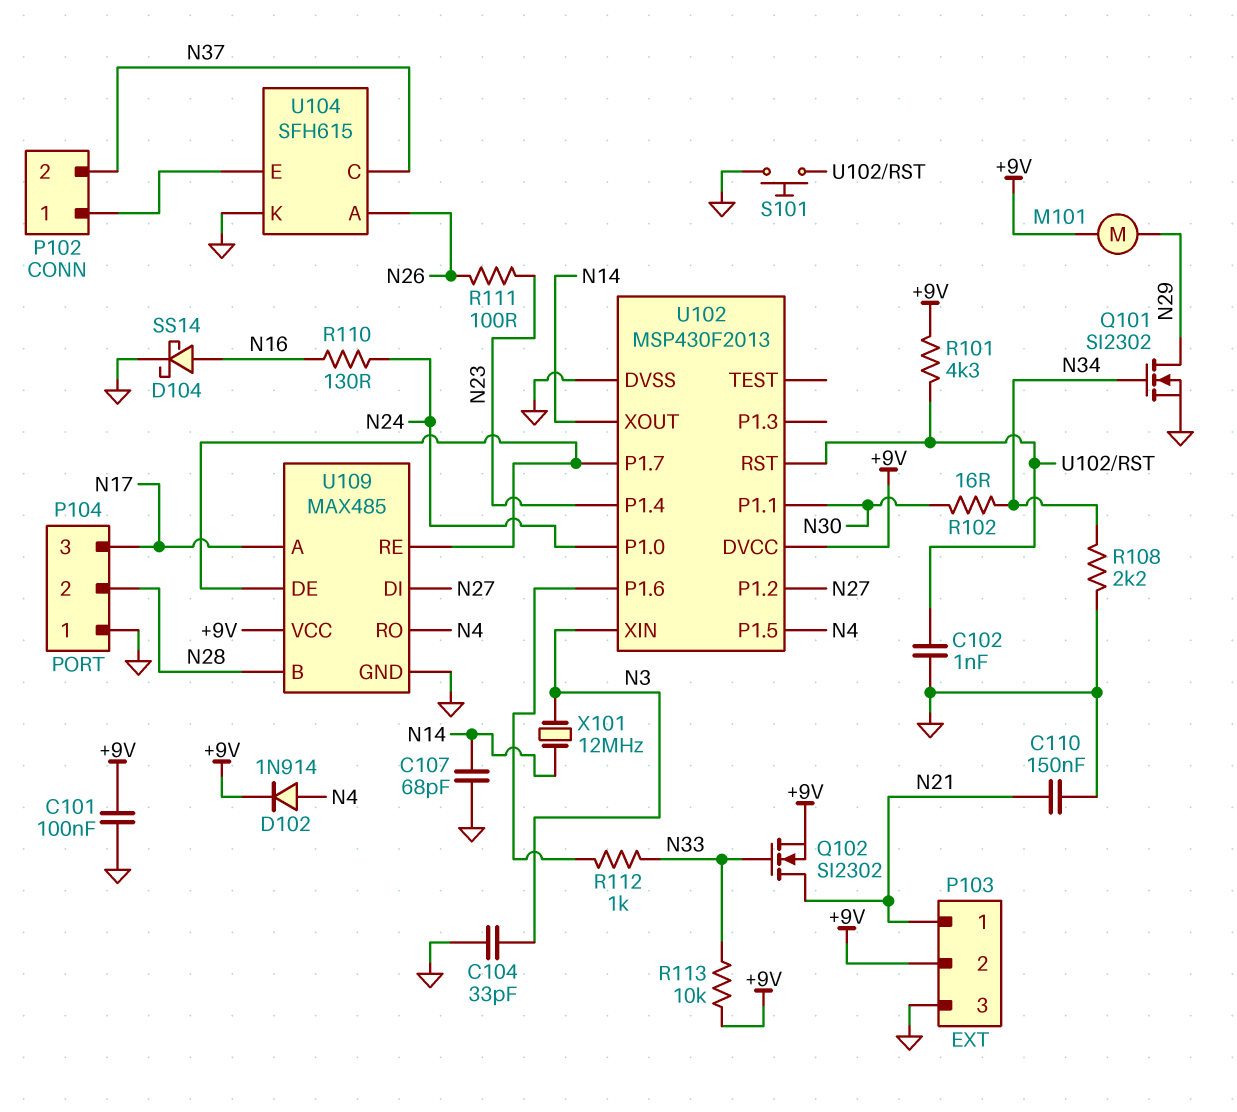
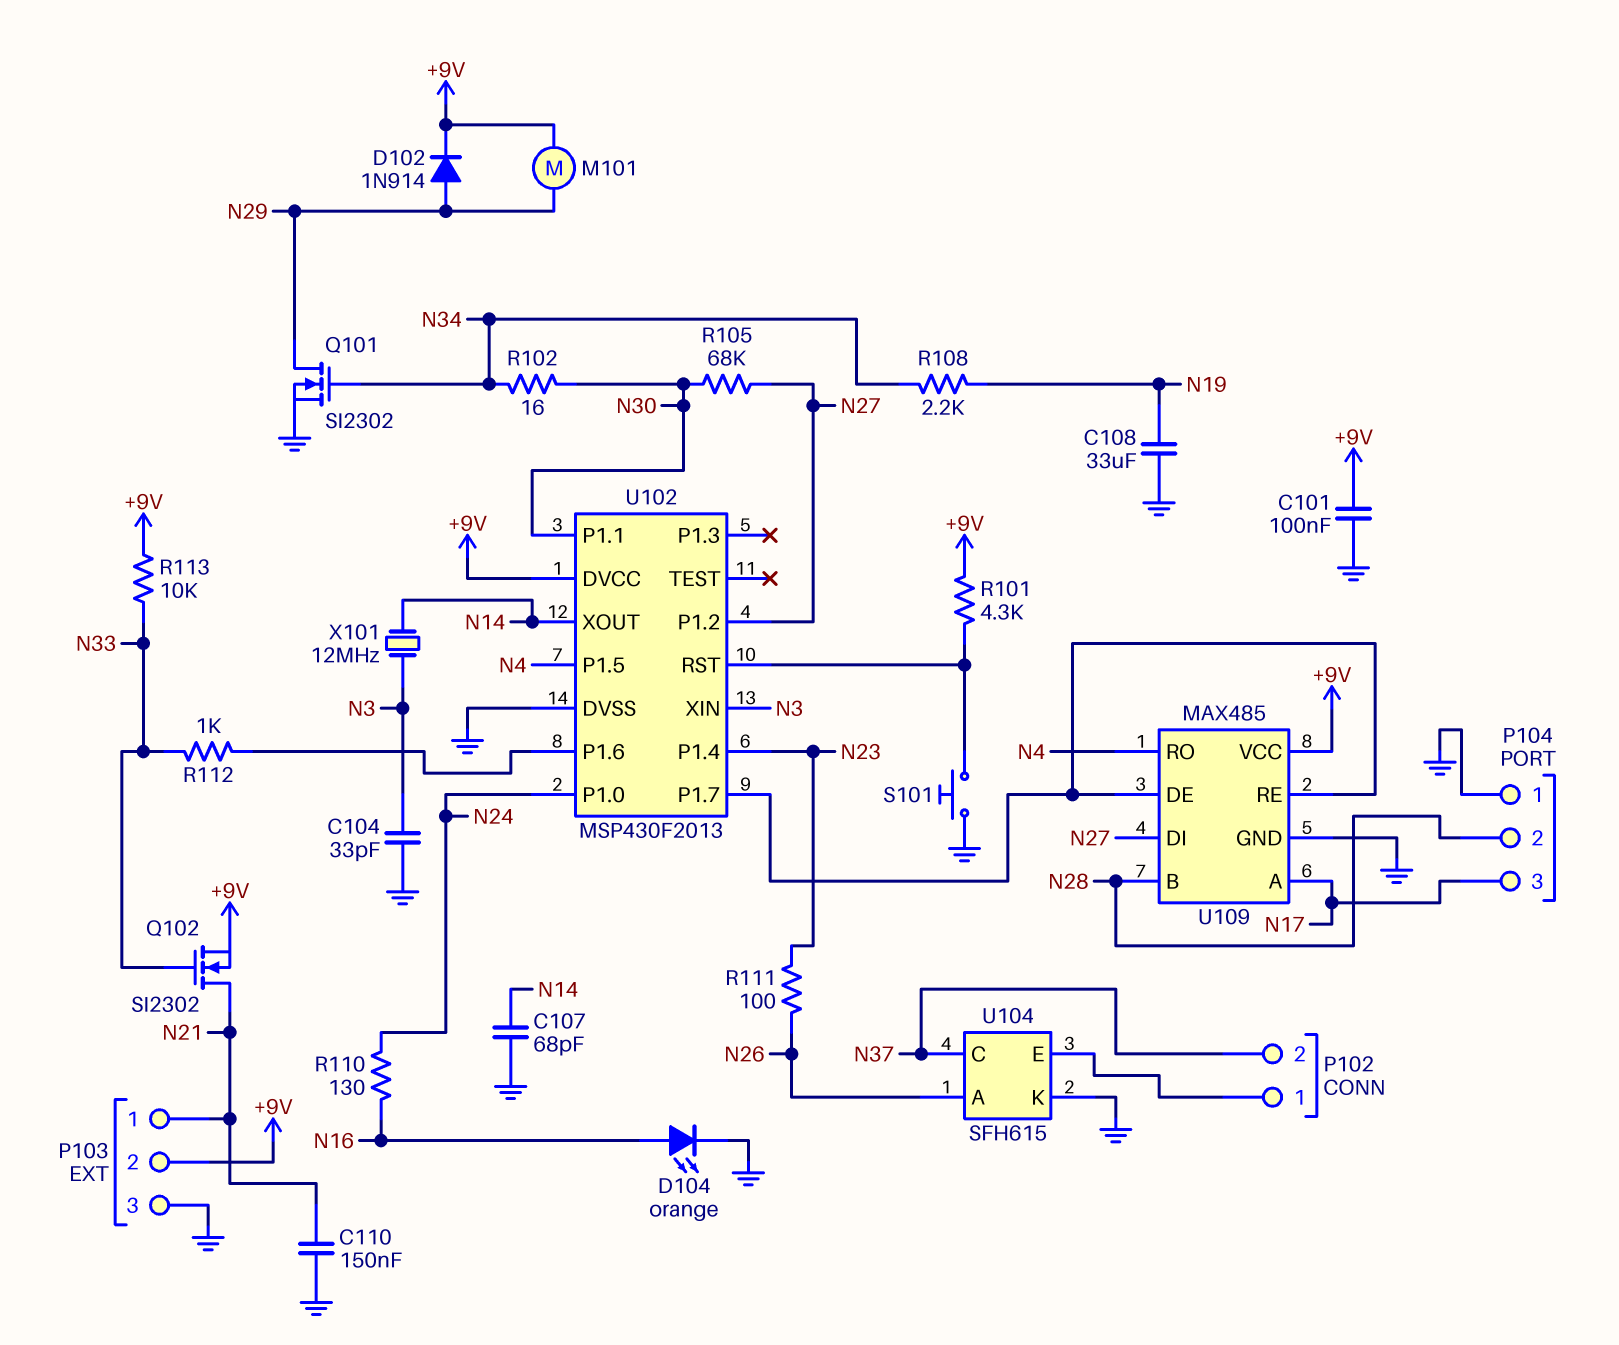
C102: 1nF (GND, U102/RST) -> none
C108: none -> 33uF (GND, N19)
D102: diode 1N914 (A N4, K +9V) -> diode 1N914 (A N29, K +9V)
D104: schottky SS14 (A N16, K GND) -> LED orange (A N16, K GND)
R105: none -> 68k (N27, N30)
R108: 2.2k (GND, N34) -> 2.2k (N19, N34)

